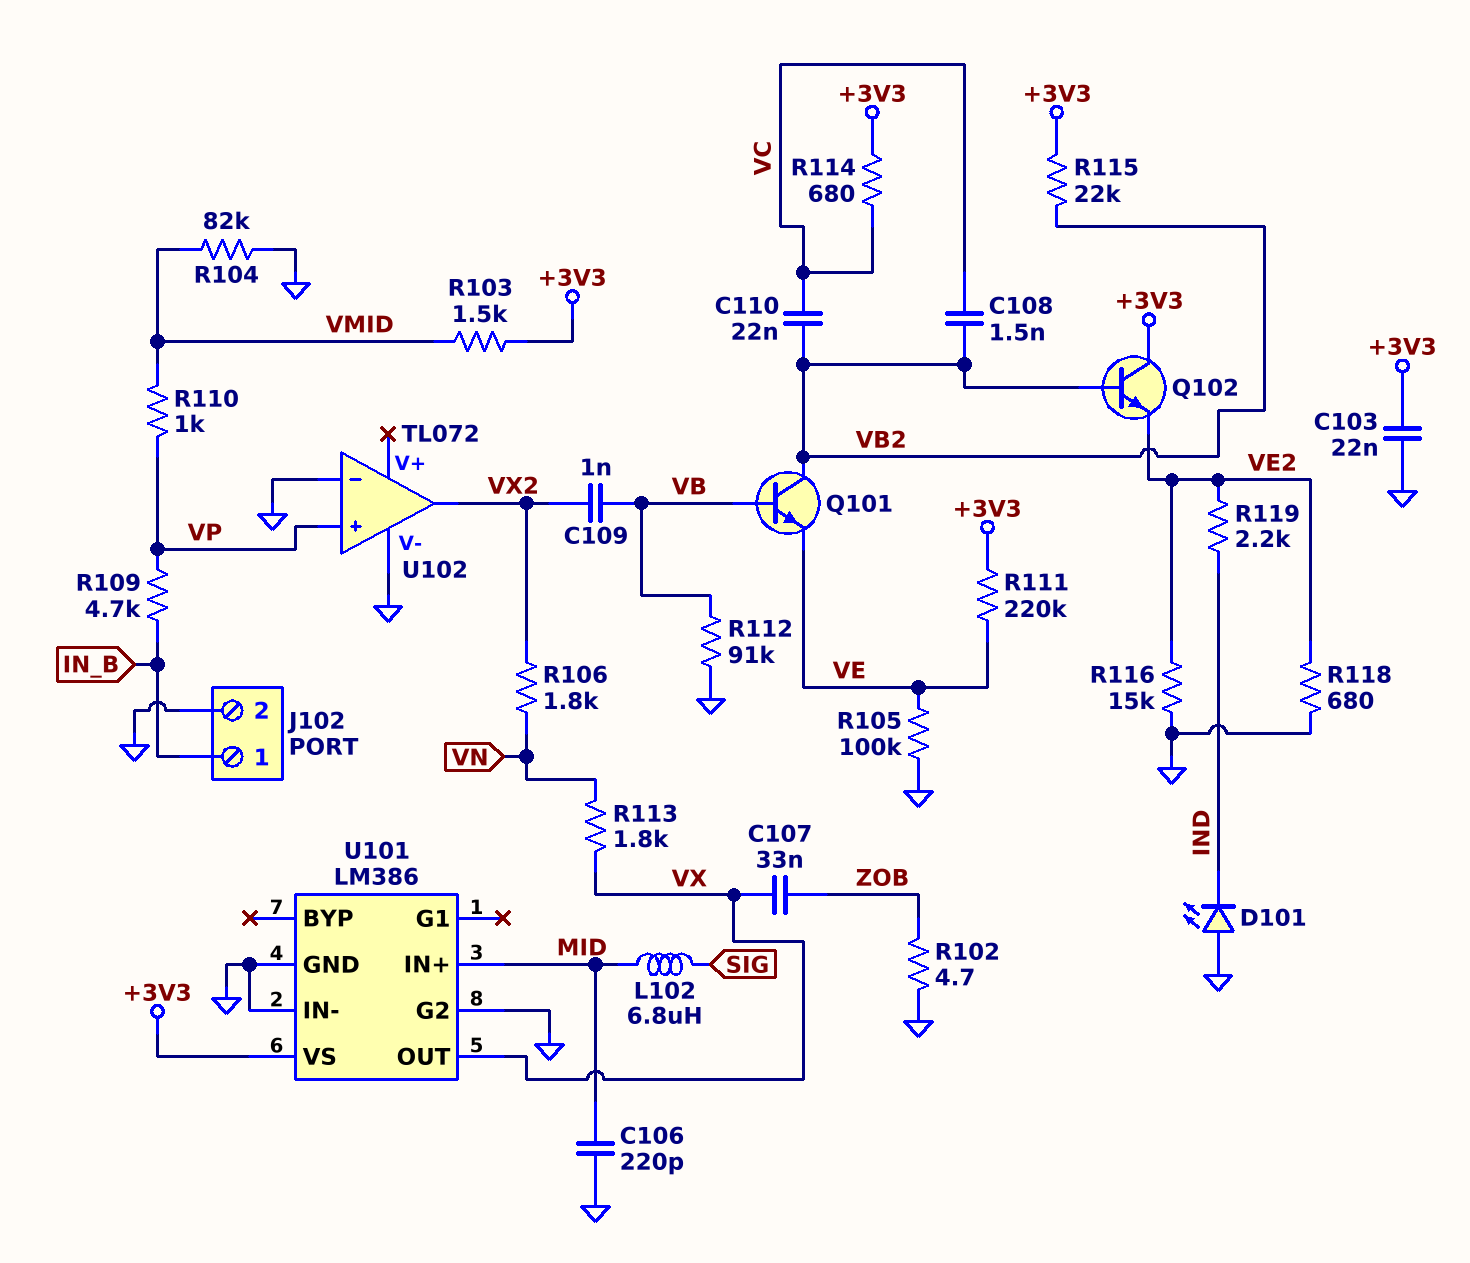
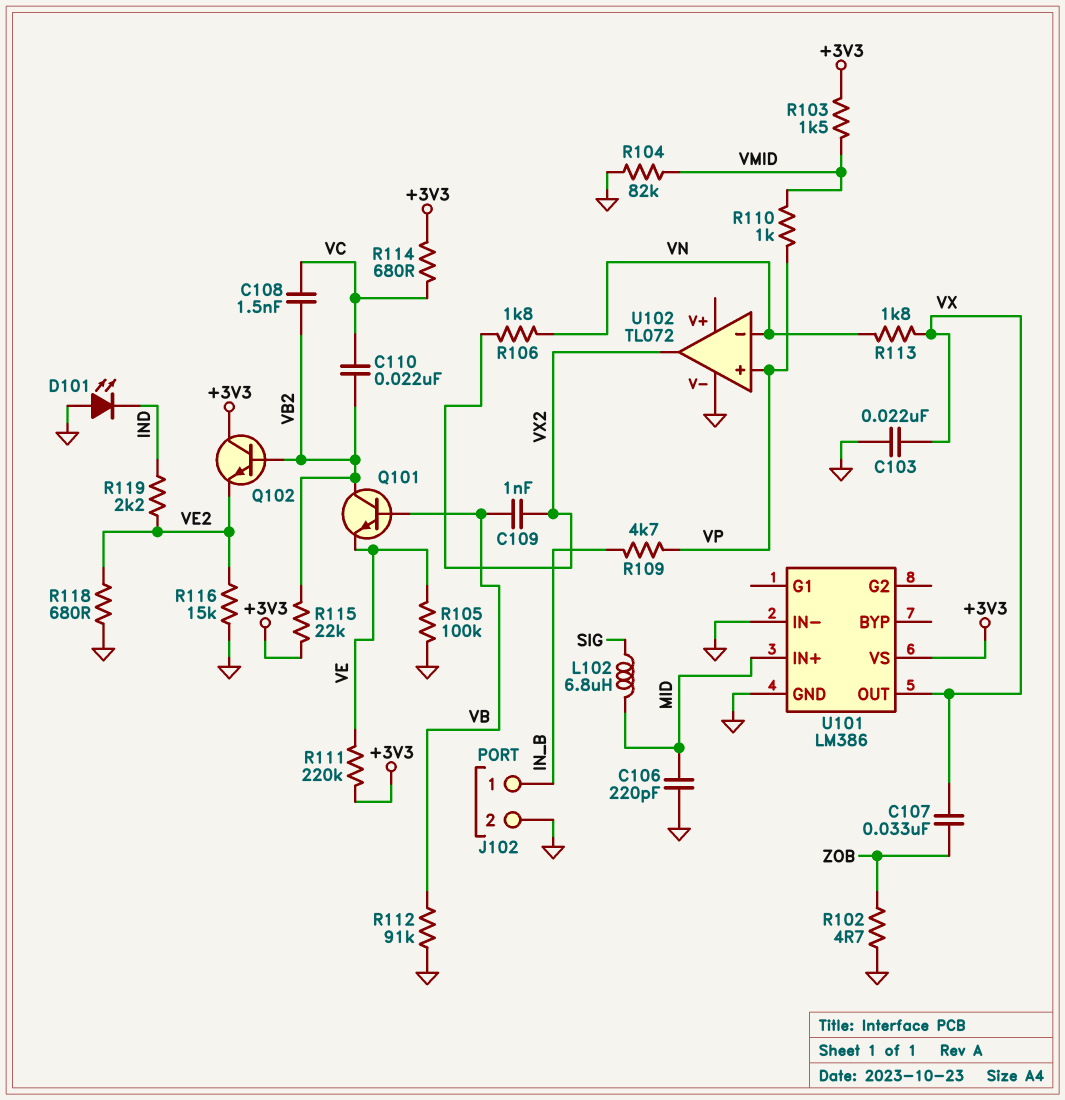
C103: 22nF (+3V3, GND) -> 22nF (GND, VX)
U101 pin G2: GND -> none
U102 pin in-: GND -> VN

